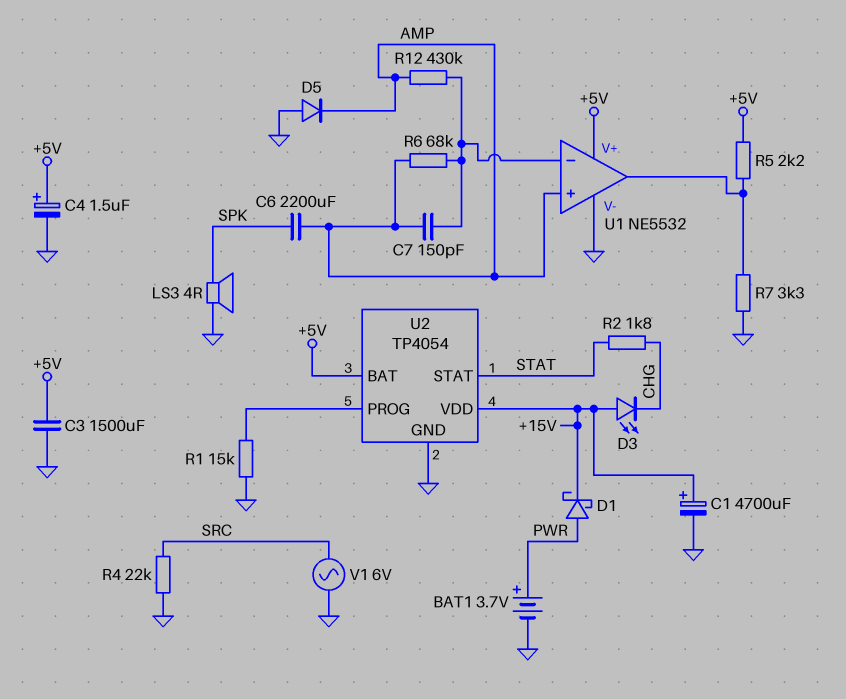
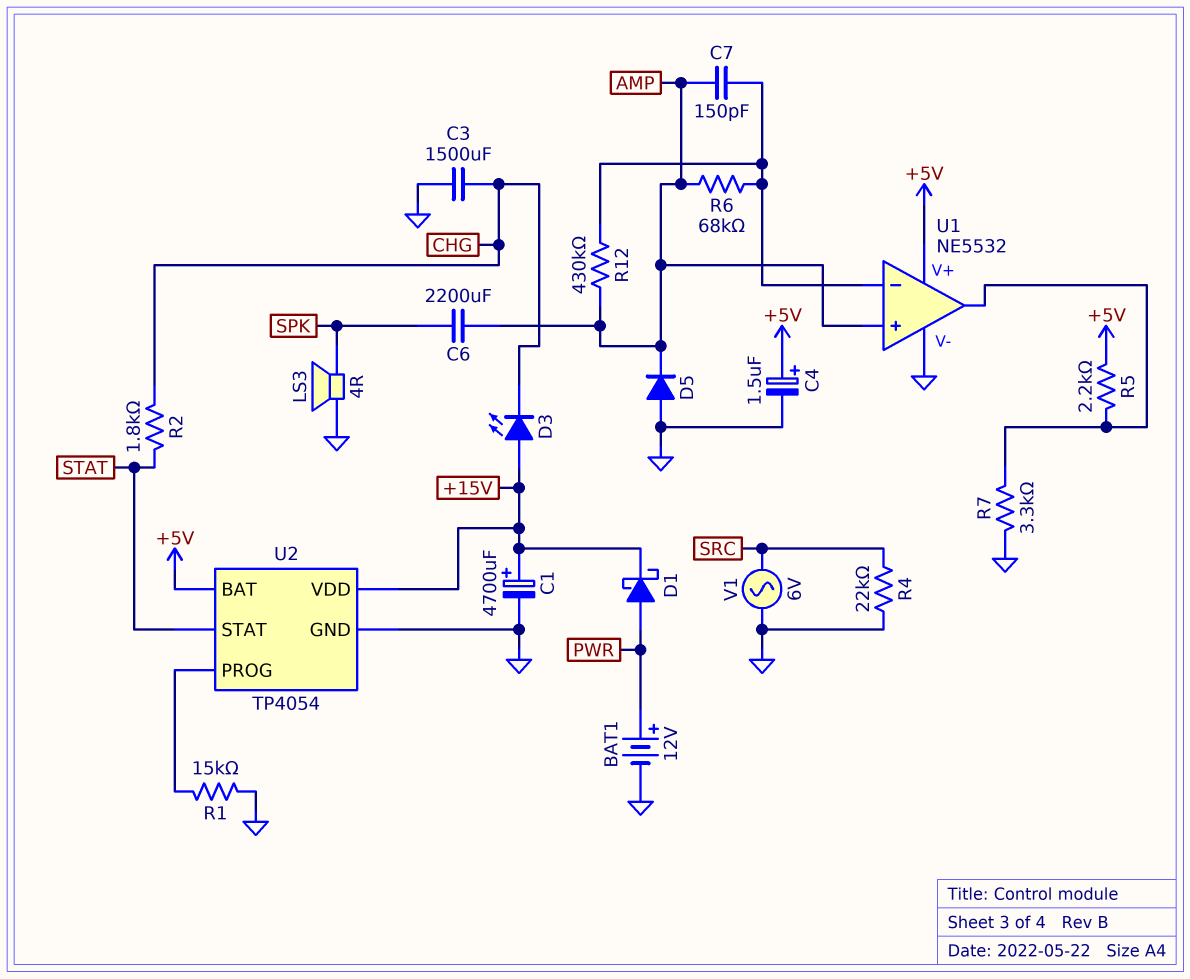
BAT1: 3.7V (plus PWR, minus GND) -> 12V (plus PWR, minus GND)
C3: 1500uF (+5V, GND) -> 1500uF (CHG, GND)

